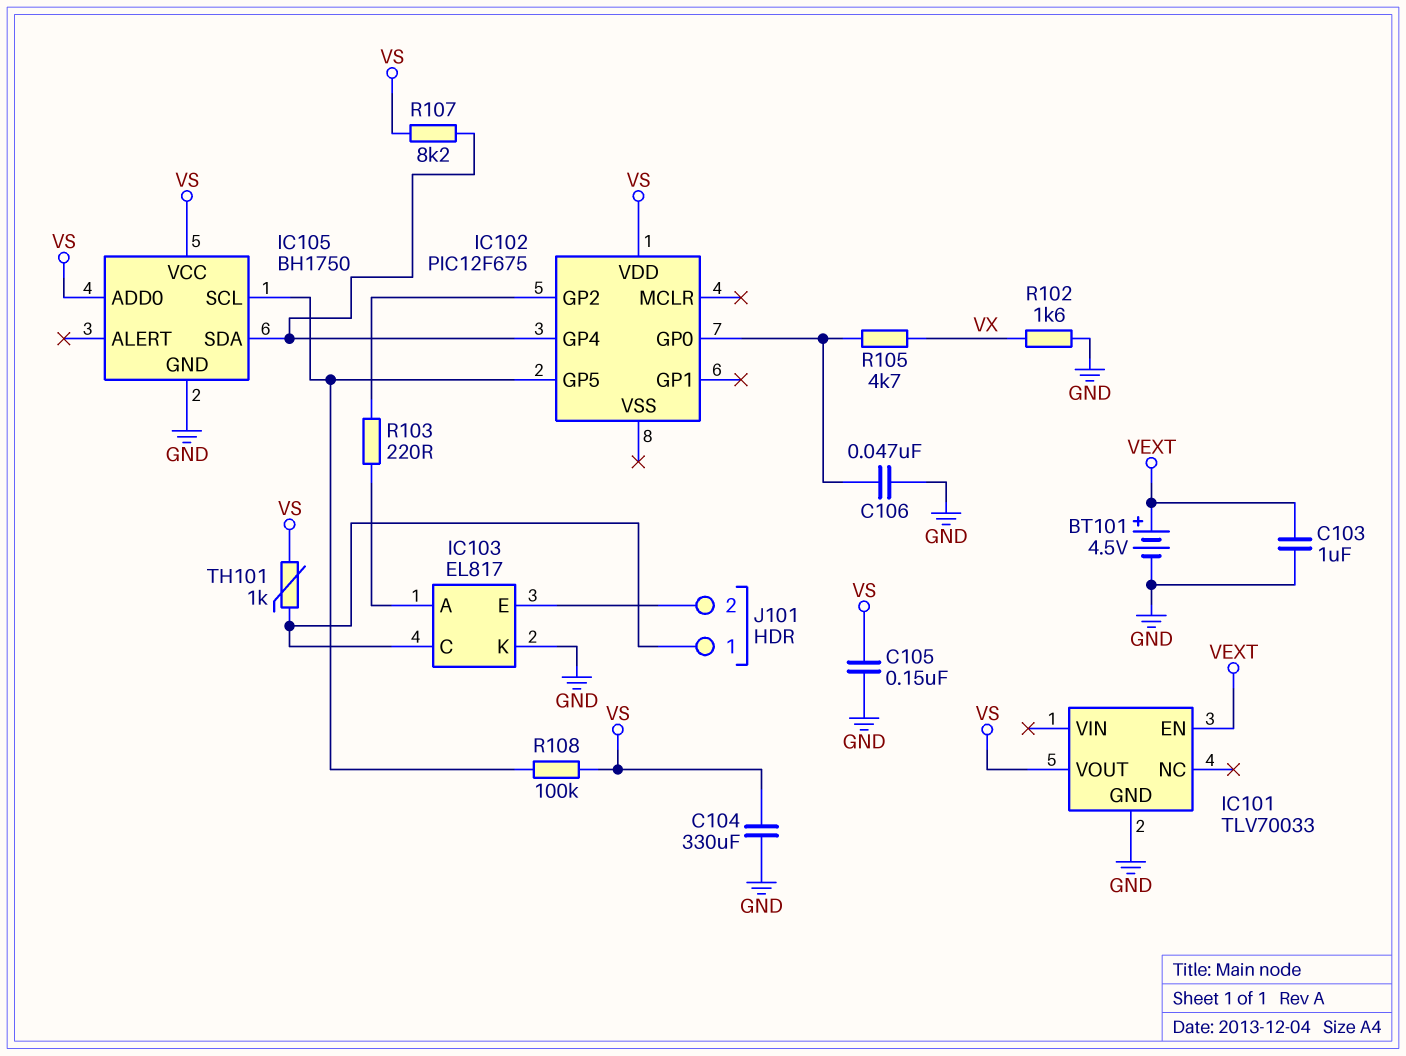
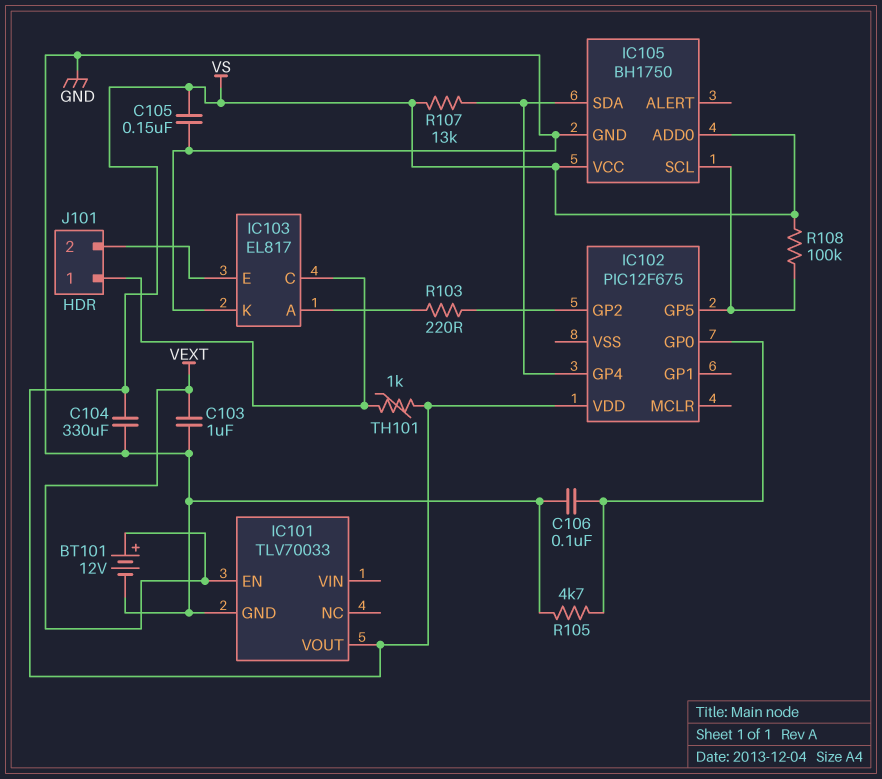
BT101: 4.5V (plus VEXT, minus GND) -> 12V (plus VEXT, minus GND)
C106: 47nF (GND, IC102/GP0) -> 100nF (GND, IC102/GP0)
R102: 1.6k (GND, VX) -> none
R105: 4.7k (IC102/GP0, VX) -> 4.7k (GND, IC102/GP0)
R107: 8.2k (IC102/GP4, VS) -> 13k (IC102/GP4, VS)

